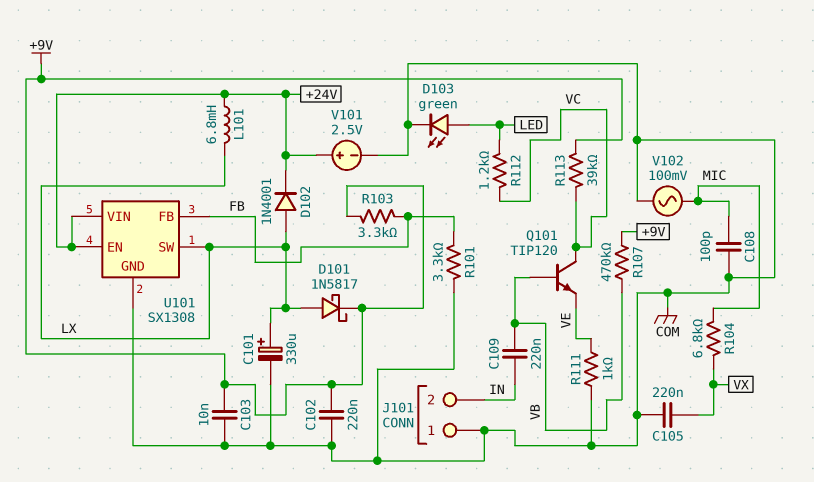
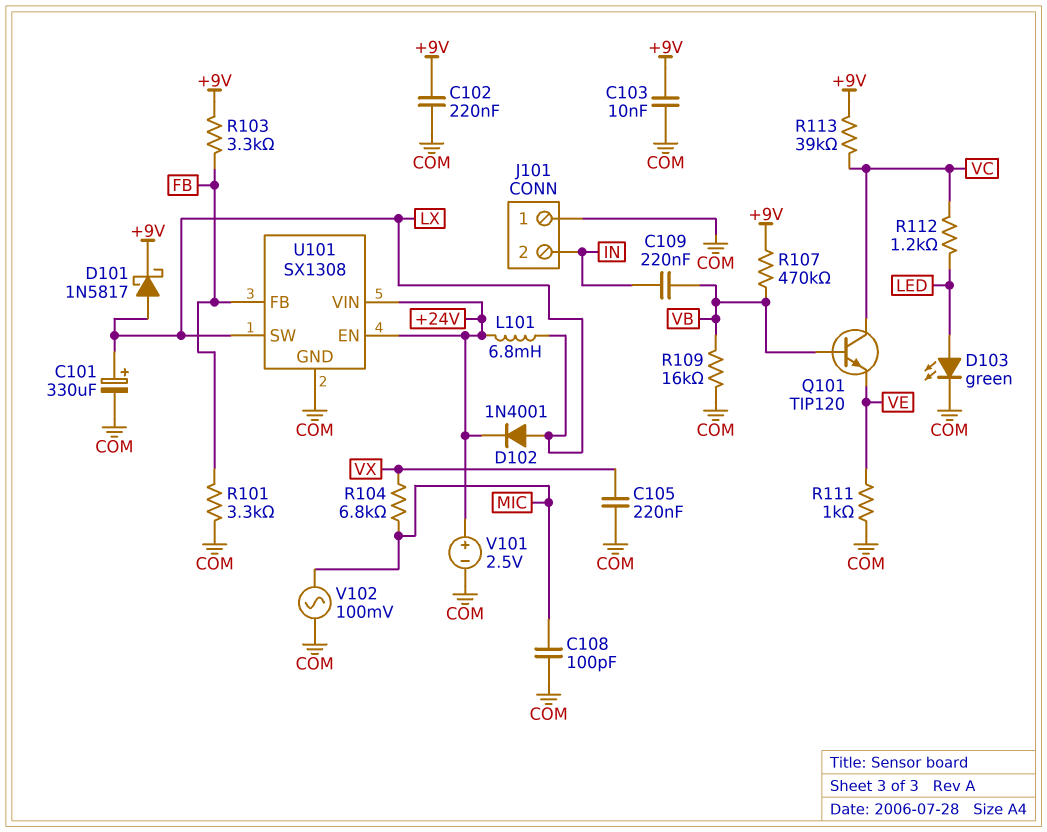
R109: none -> 16k (COM, VB)

